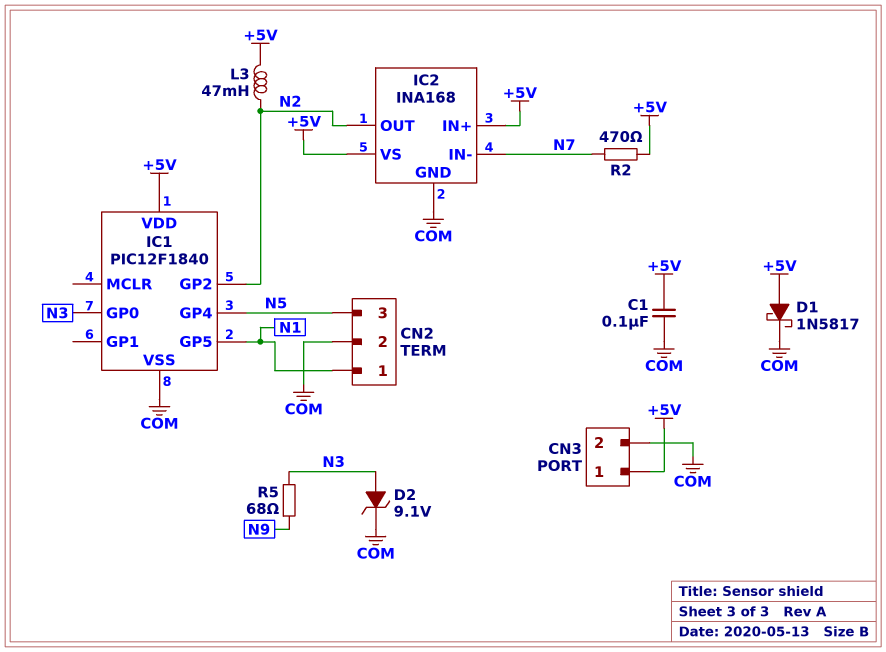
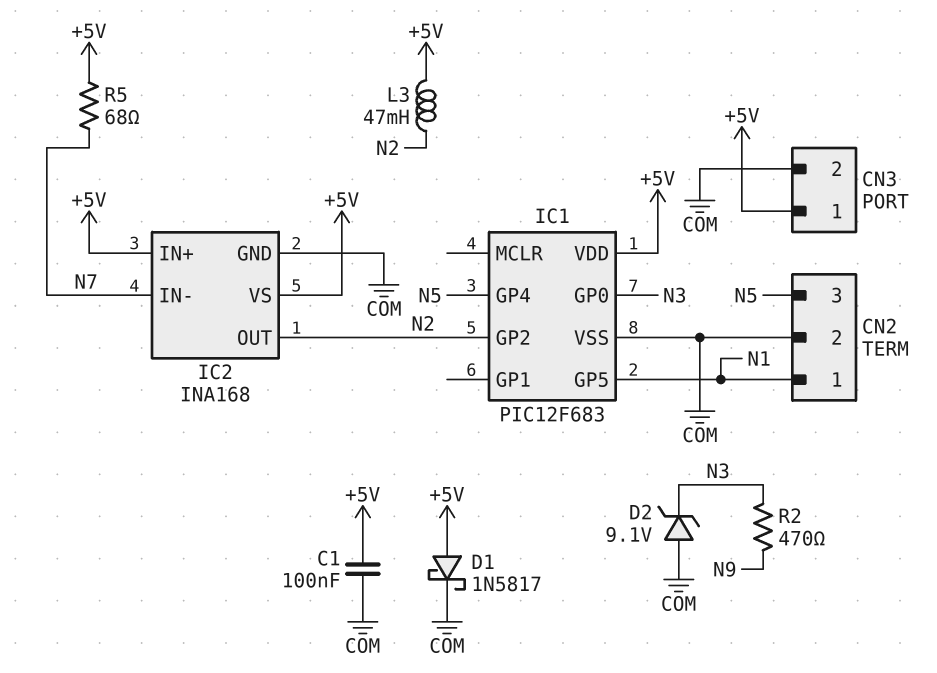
D2: zener 9.1V (A N3, K COM) -> zener 9.1V (A COM, K N3)
IC1: PIC12F1840 -> PIC12F683
R2: 470 (+5V, N7) -> 470 (N3, N9)
R5: 68 (N3, N9) -> 68 (+5V, N7)

